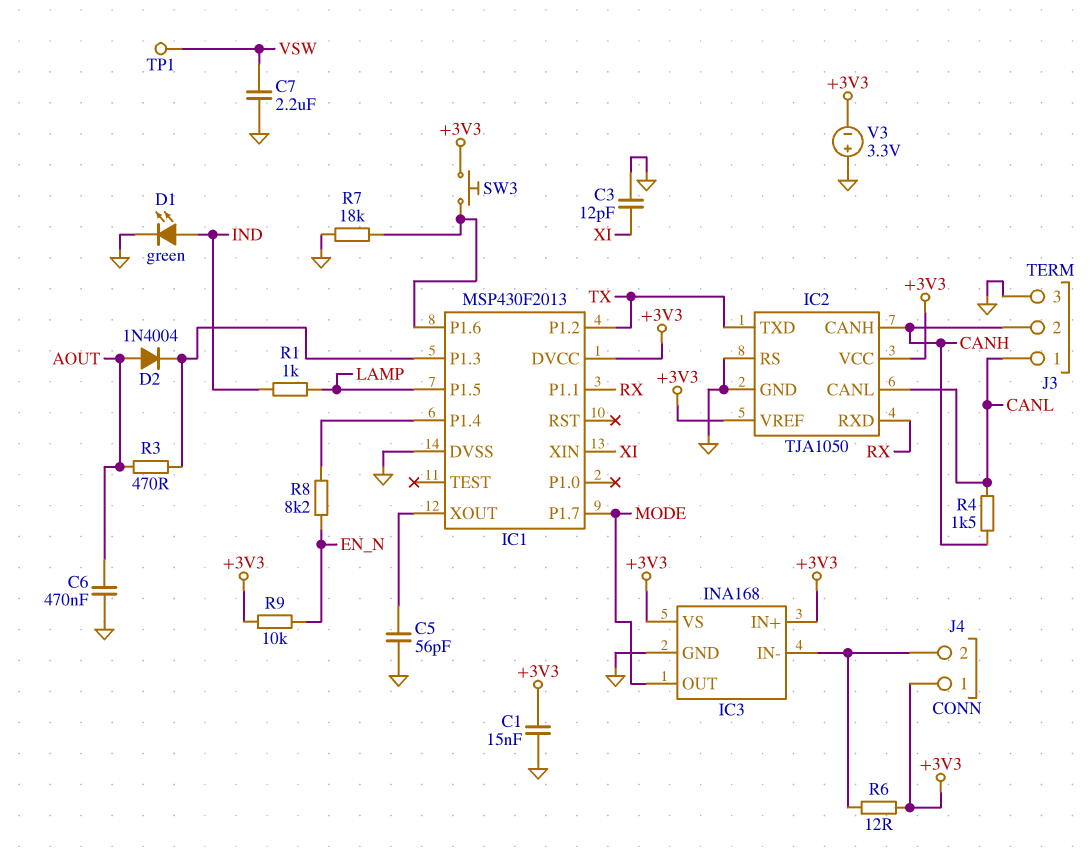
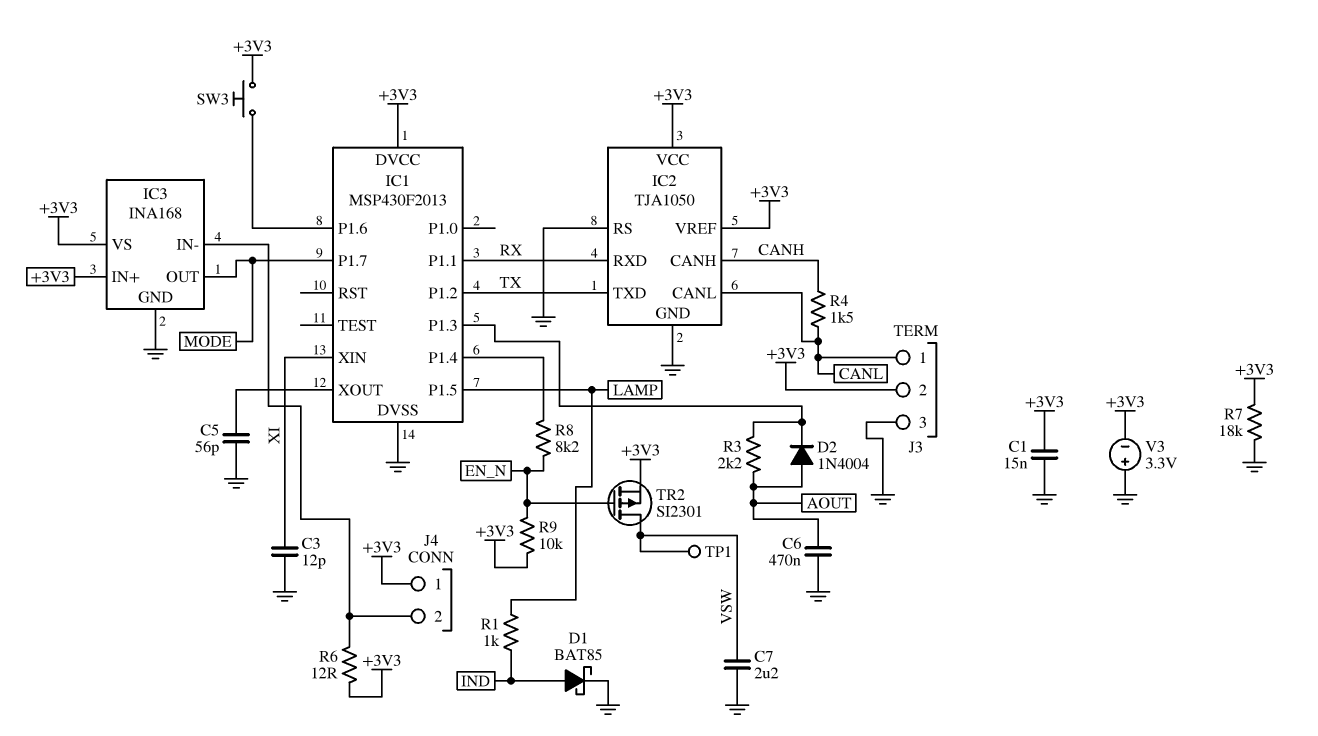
D1: LED green (A IND, K GND) -> schottky BAT85 (A IND, K GND)
J3 pin 2: CANH -> +3V3
R3: 470 (AOUT, IC1/P1.3) -> 2.2k (AOUT, IC1/P1.3)
R7: 18k (GND, IC1/P1.6) -> 18k (+3V3, GND)
TR2: none -> PMOS SI2301 (G EN_N, D VSW, S +3V3)

